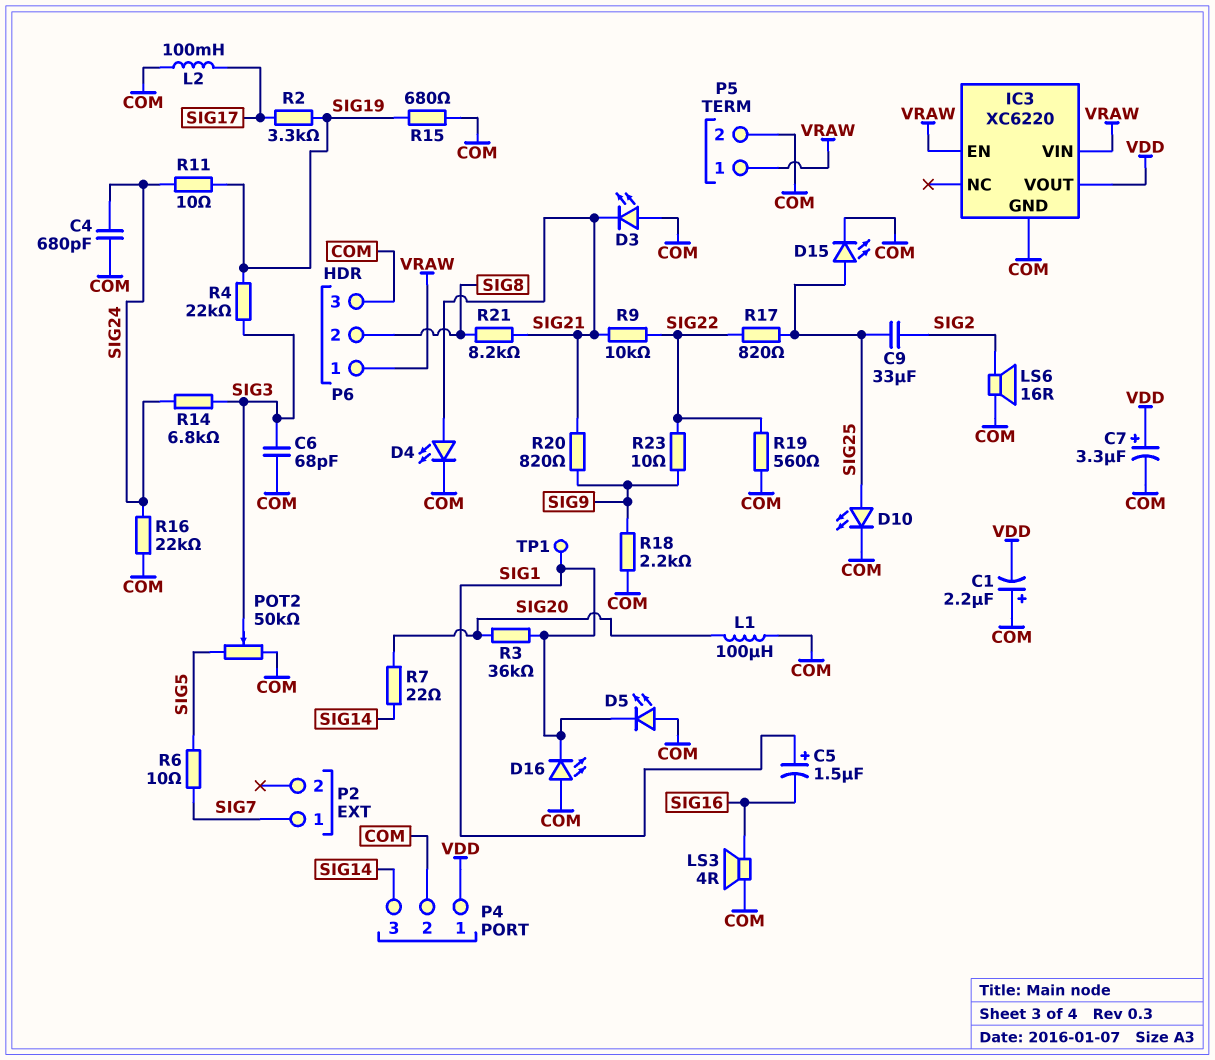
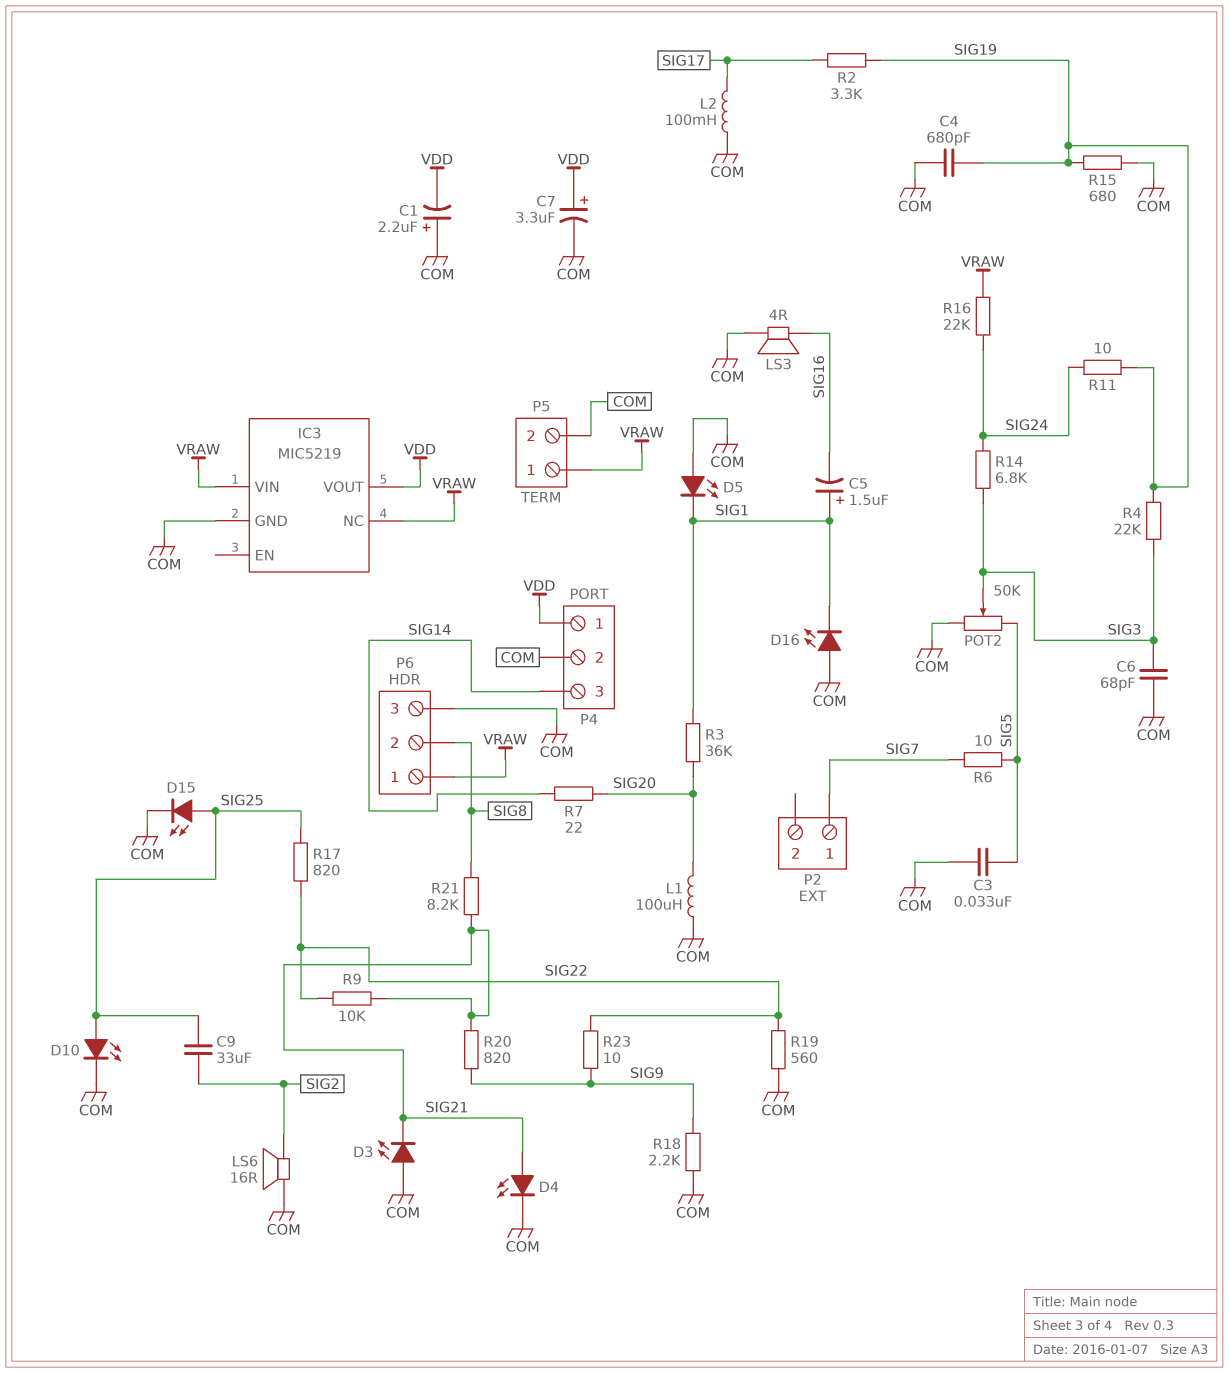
C3: none -> 33nF (COM, SIG5)
C4: 680pF (COM, SIG24) -> 680pF (COM, SIG19)
IC3: XC6220 -> MIC5219
IC3 pin EN: VRAW -> none
IC3 pin NC: none -> VRAW
R16: 22k (COM, SIG24) -> 22k (SIG24, VRAW)
TP1: test point (SIG1) -> none

